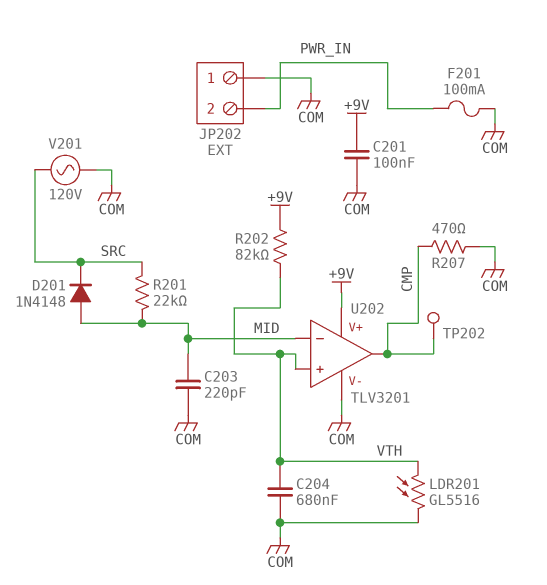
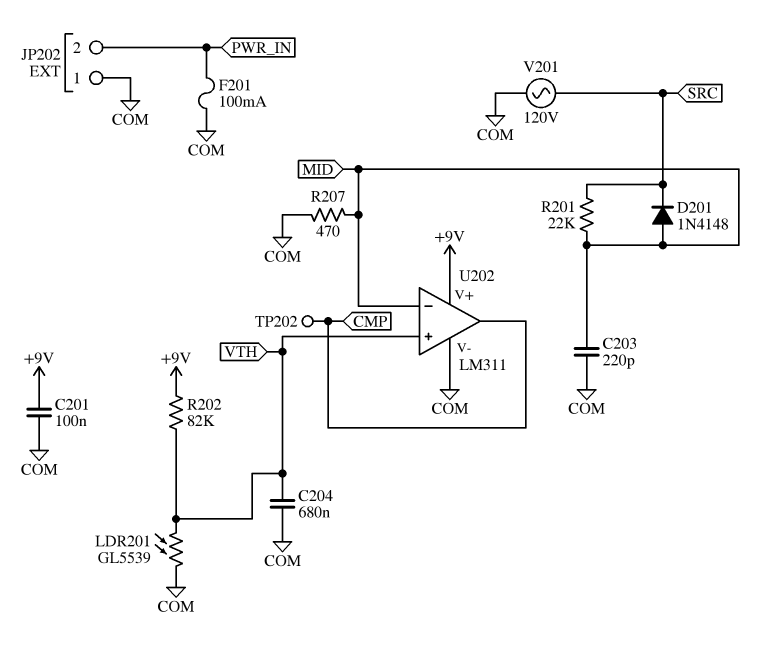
LDR201: GL5516 (COM, VTH) -> GL5539 (COM, VTH)
R207: 470 (CMP, COM) -> 470 (COM, MID)
U202: TLV3201 -> LM311

